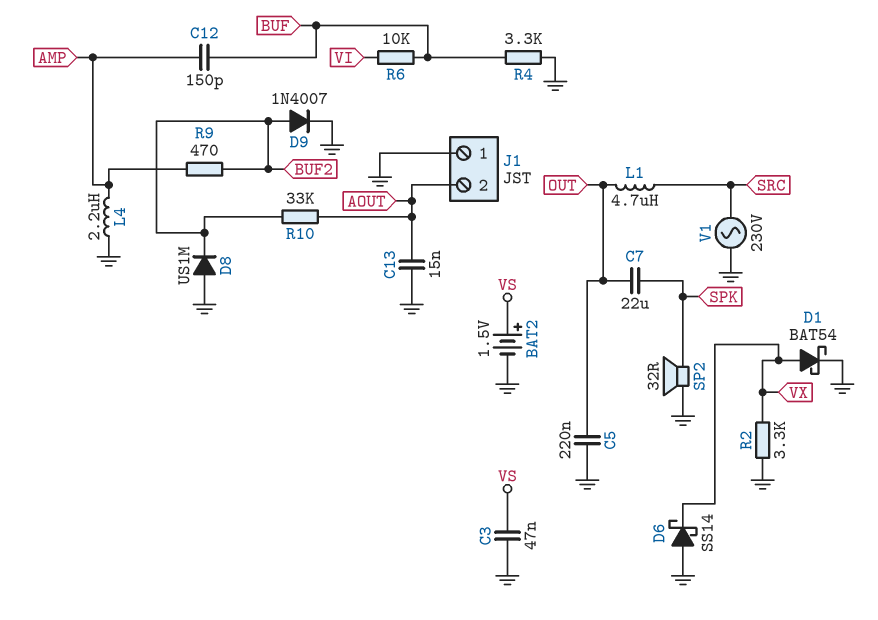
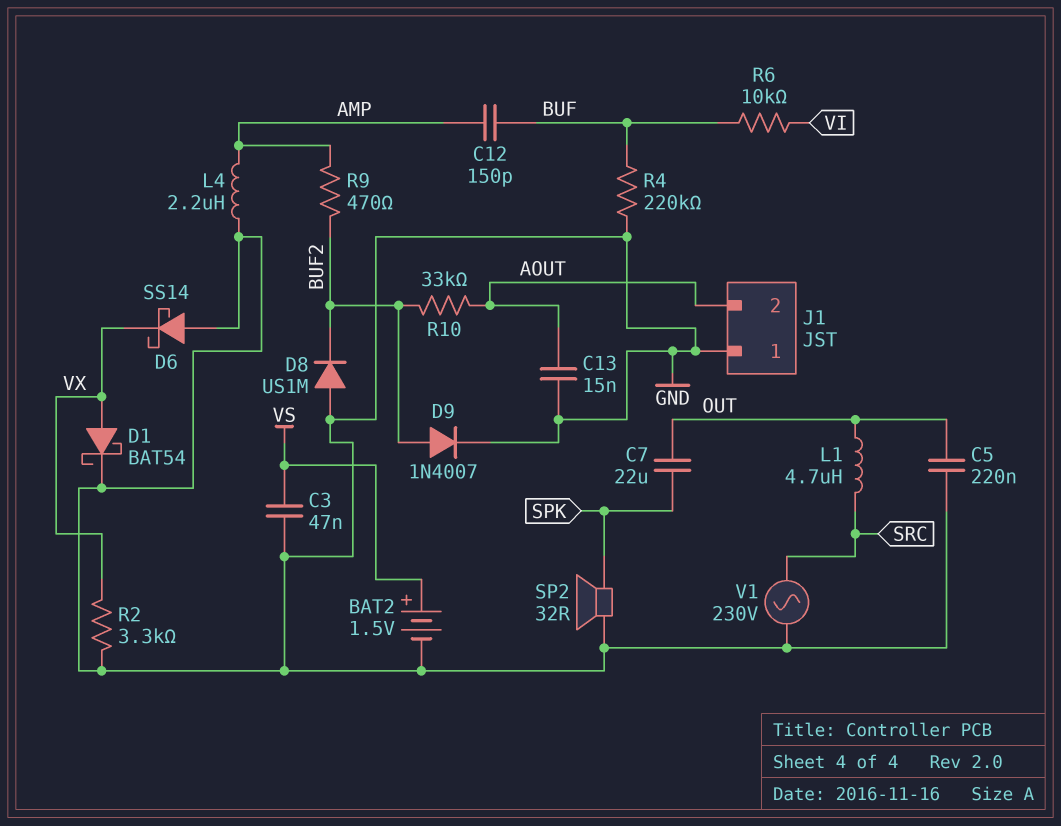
R4: 3.3k (BUF, GND) -> 220k (BUF, GND)

